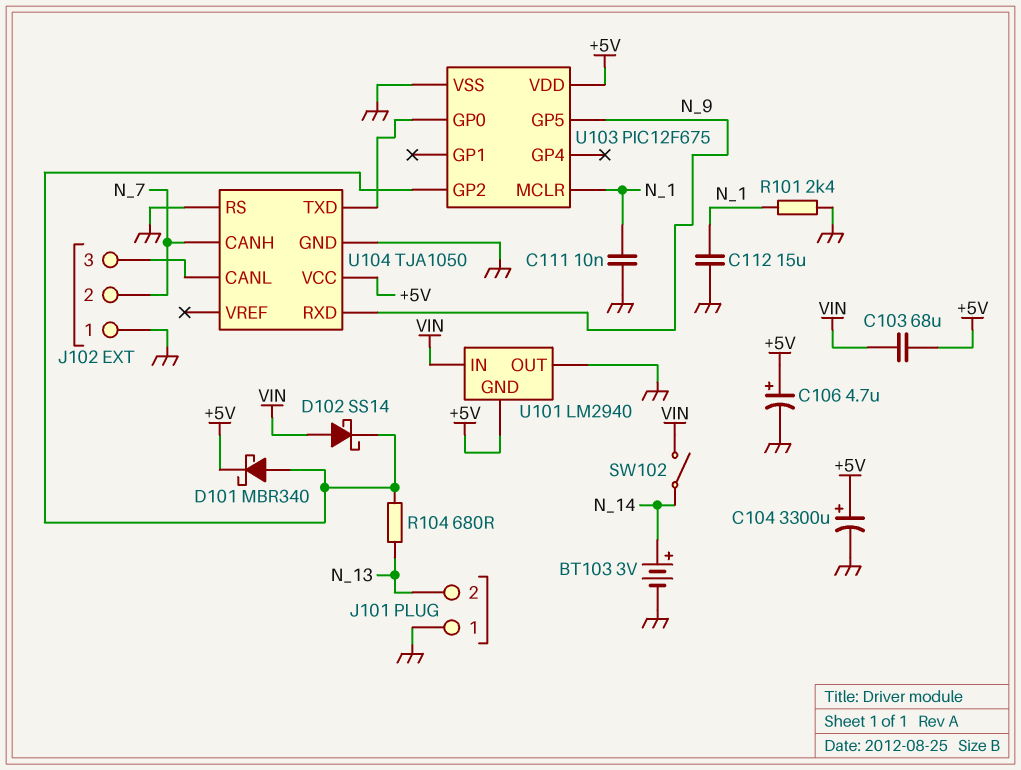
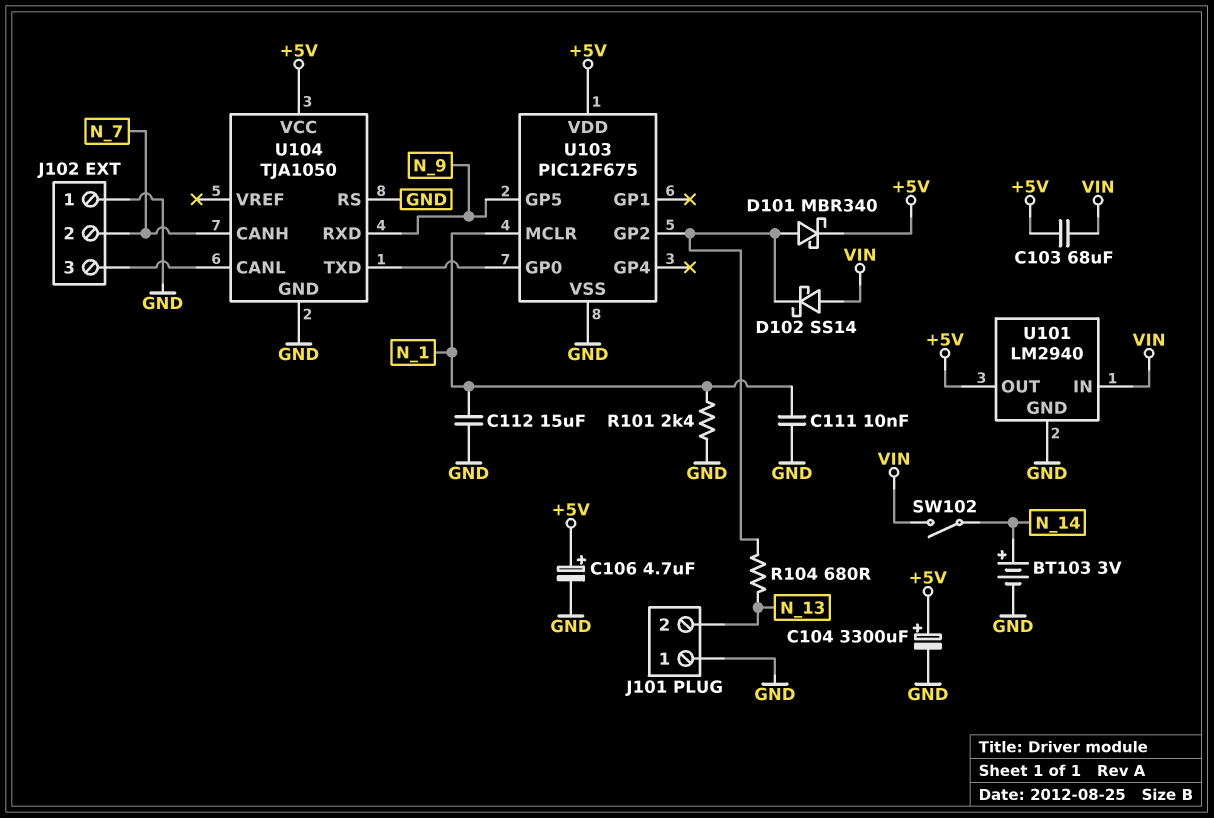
U101 pin GND: +5V -> GND
U101 pin OUT: GND -> +5V

